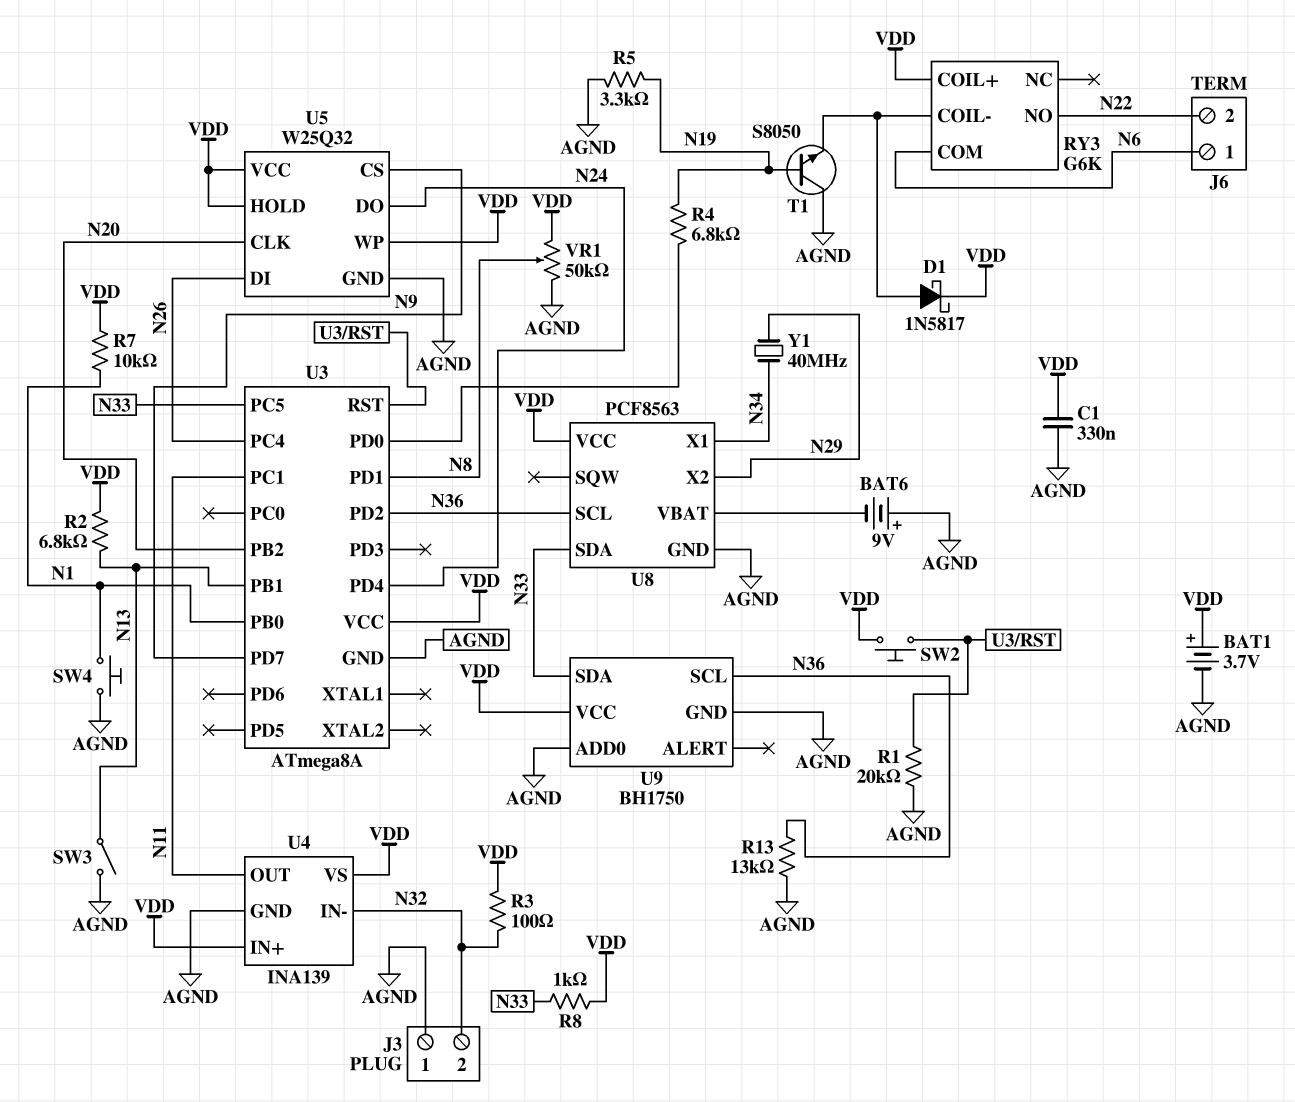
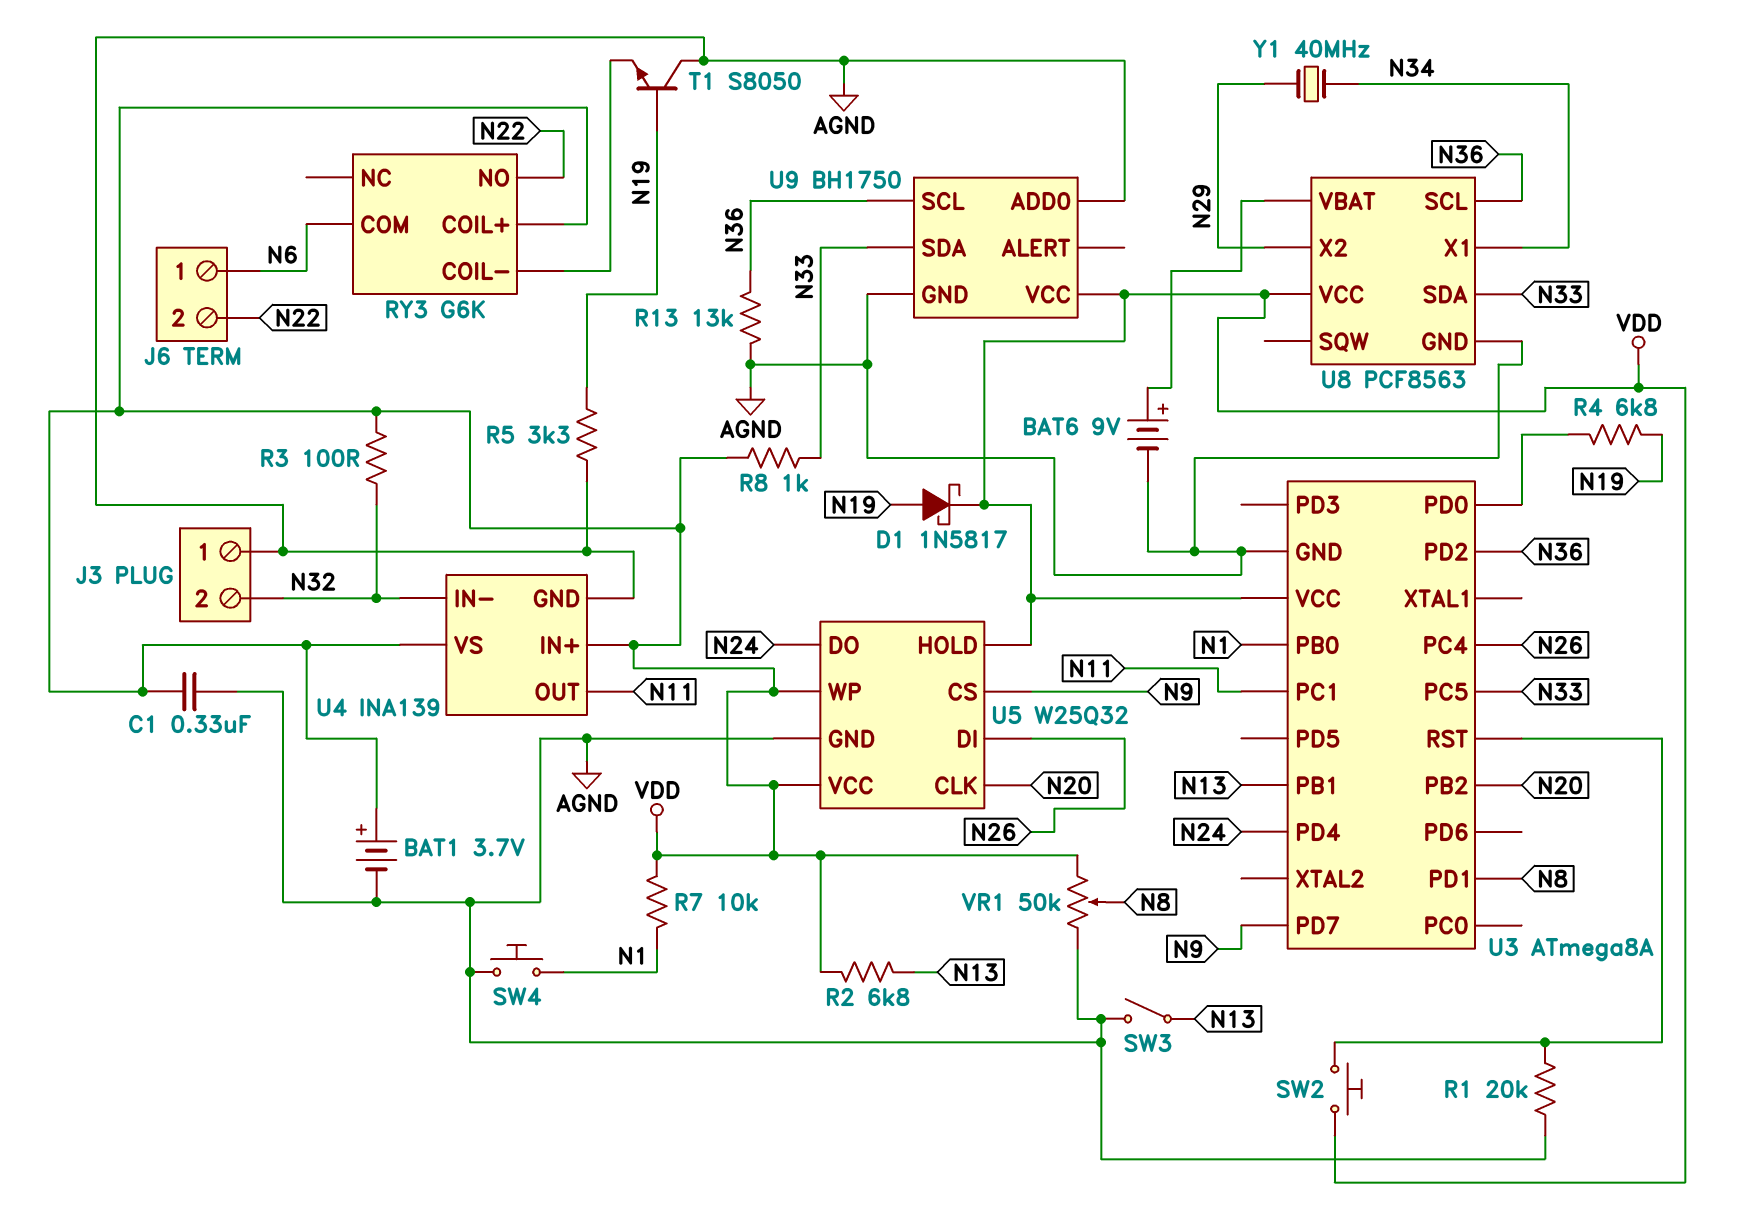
BAT6: 9V (plus AGND, minus U8/VBAT) -> 9V (plus U8/VBAT, minus AGND)
D1: schottky 1N5817 (A RY3/COIL-, K VDD) -> schottky 1N5817 (A N19, K VDD)

